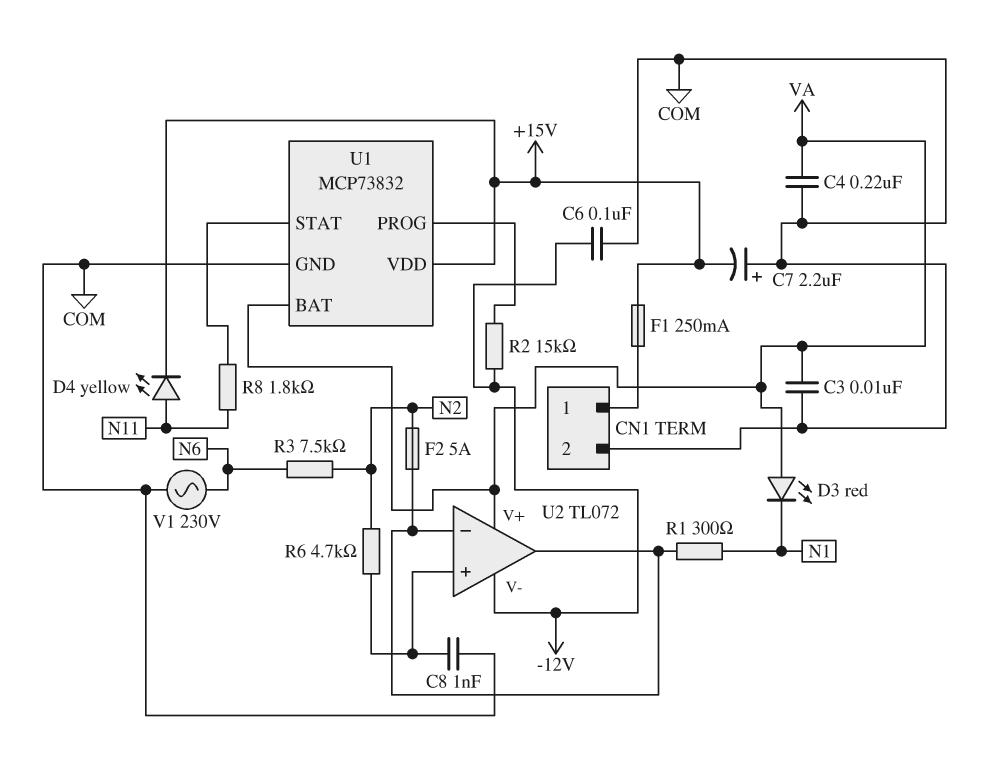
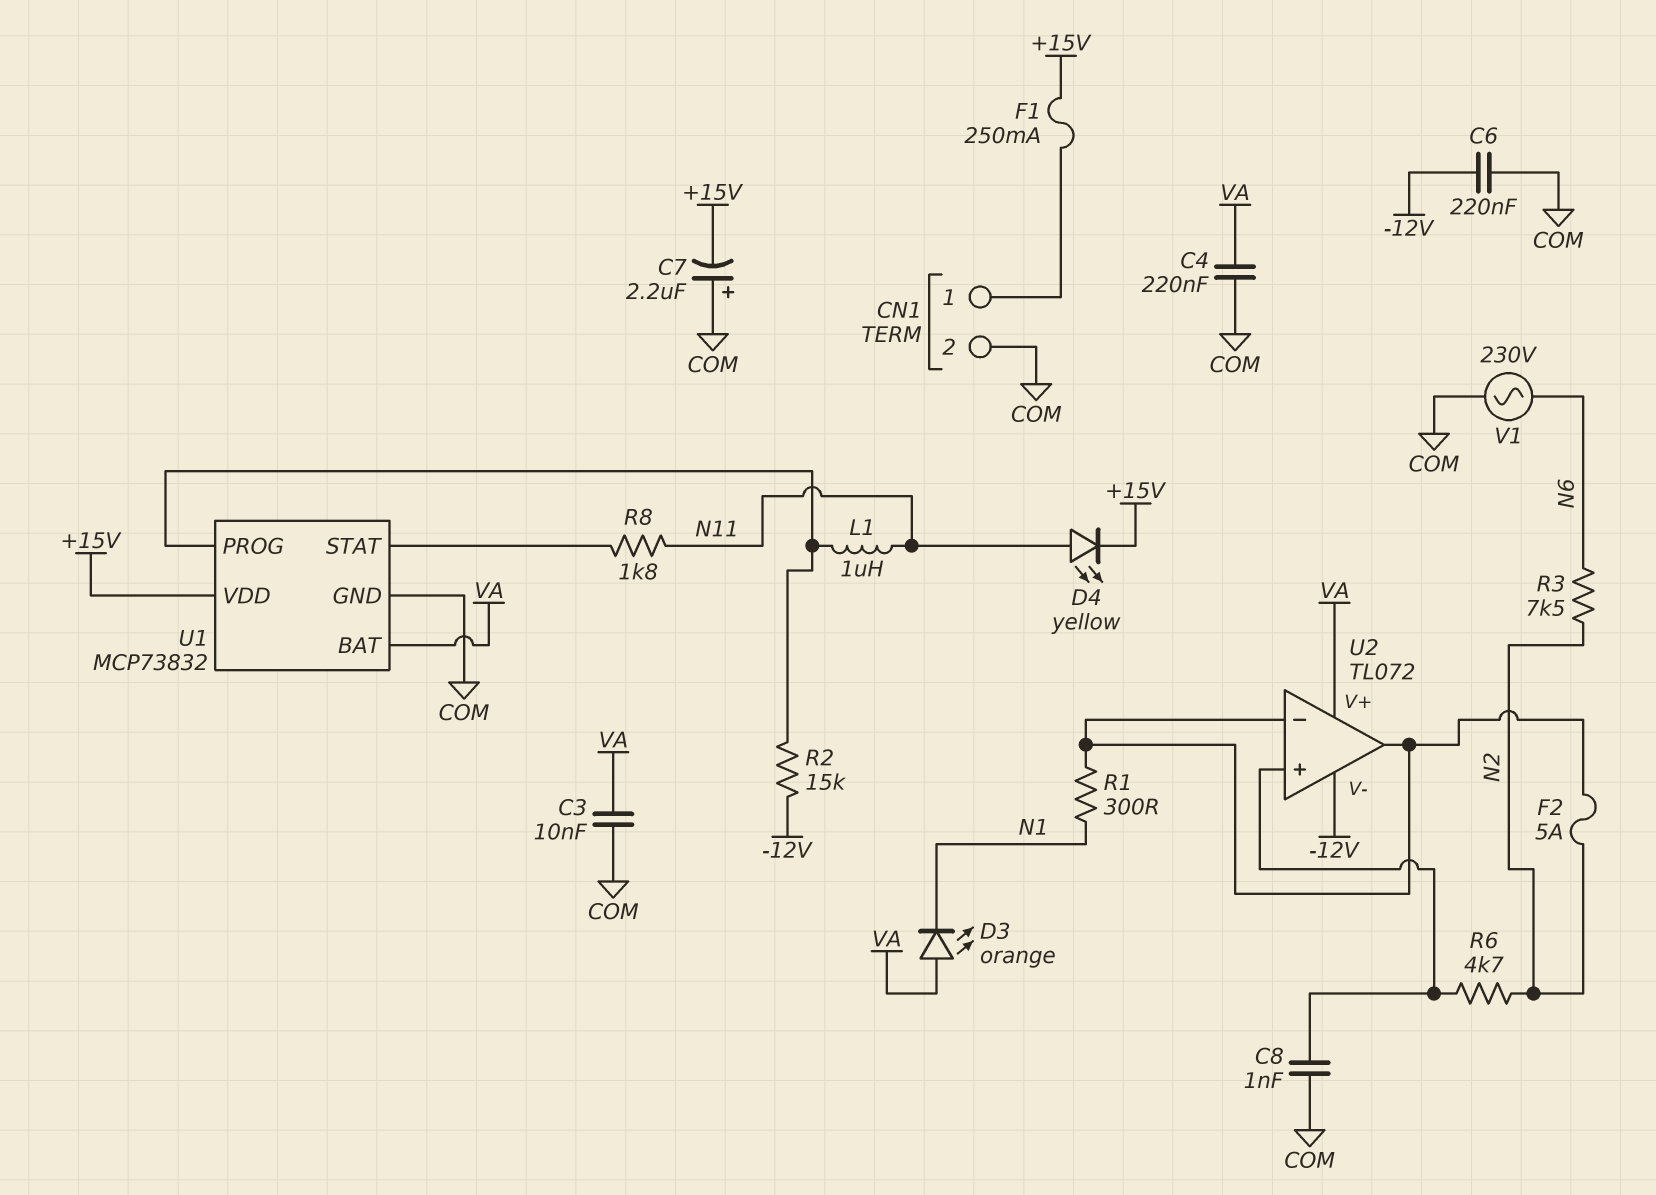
C6: 100nF (-12V, COM) -> 220nF (-12V, COM)
D3: LED red (A VA, K N1) -> LED orange (A VA, K N1)
L1: none -> 1uH (N11, U1/PROG)

